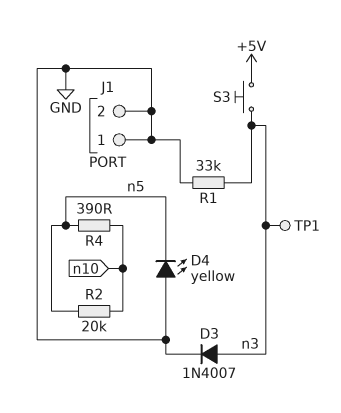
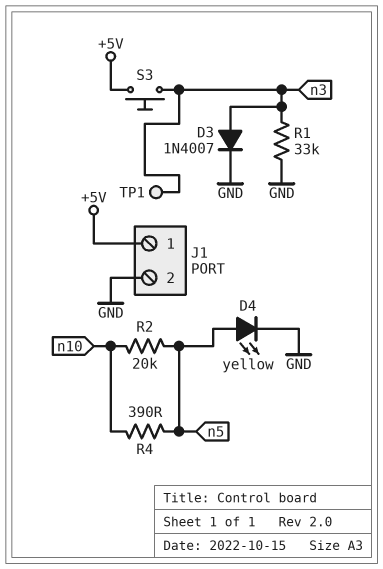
D4: LED yellow (A GND, K n5) -> LED yellow (A n5, K GND)
J1 pin 1: GND -> +5V

